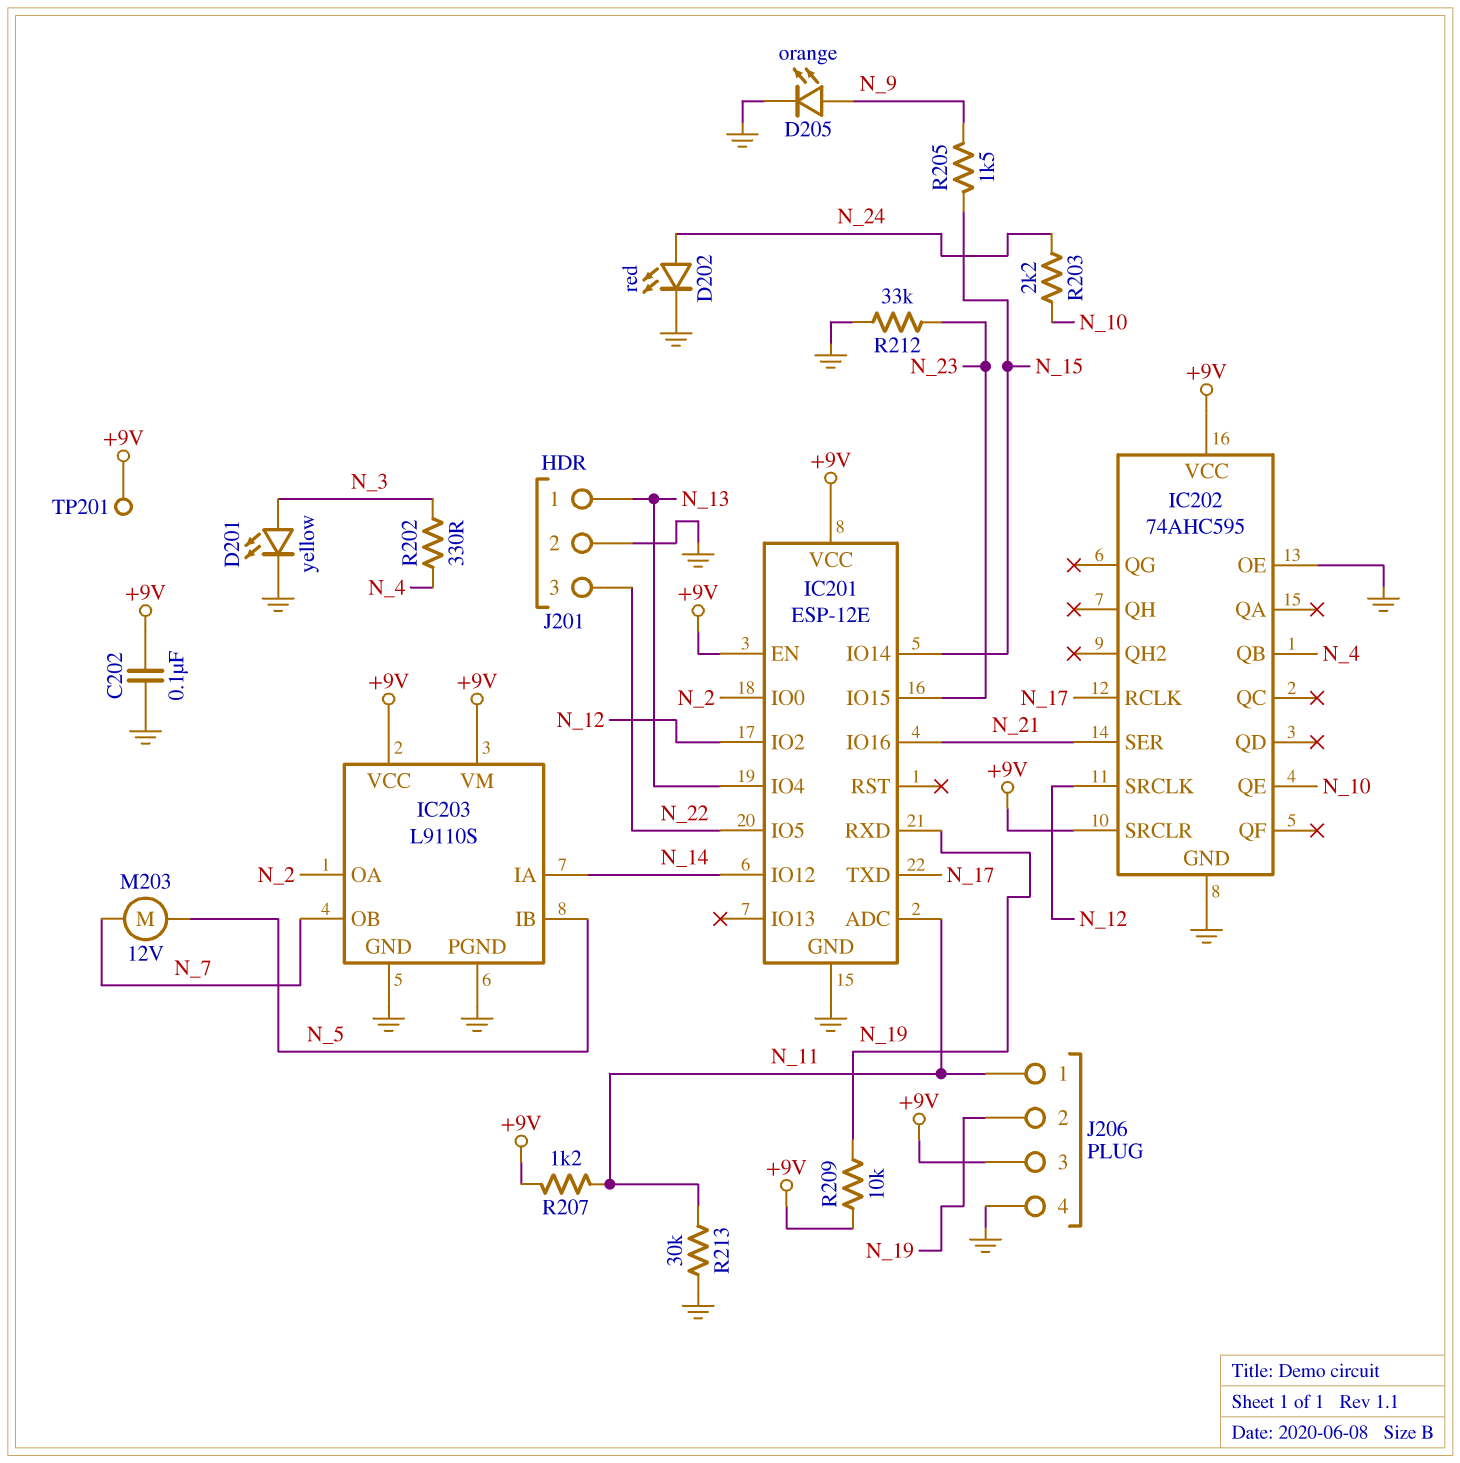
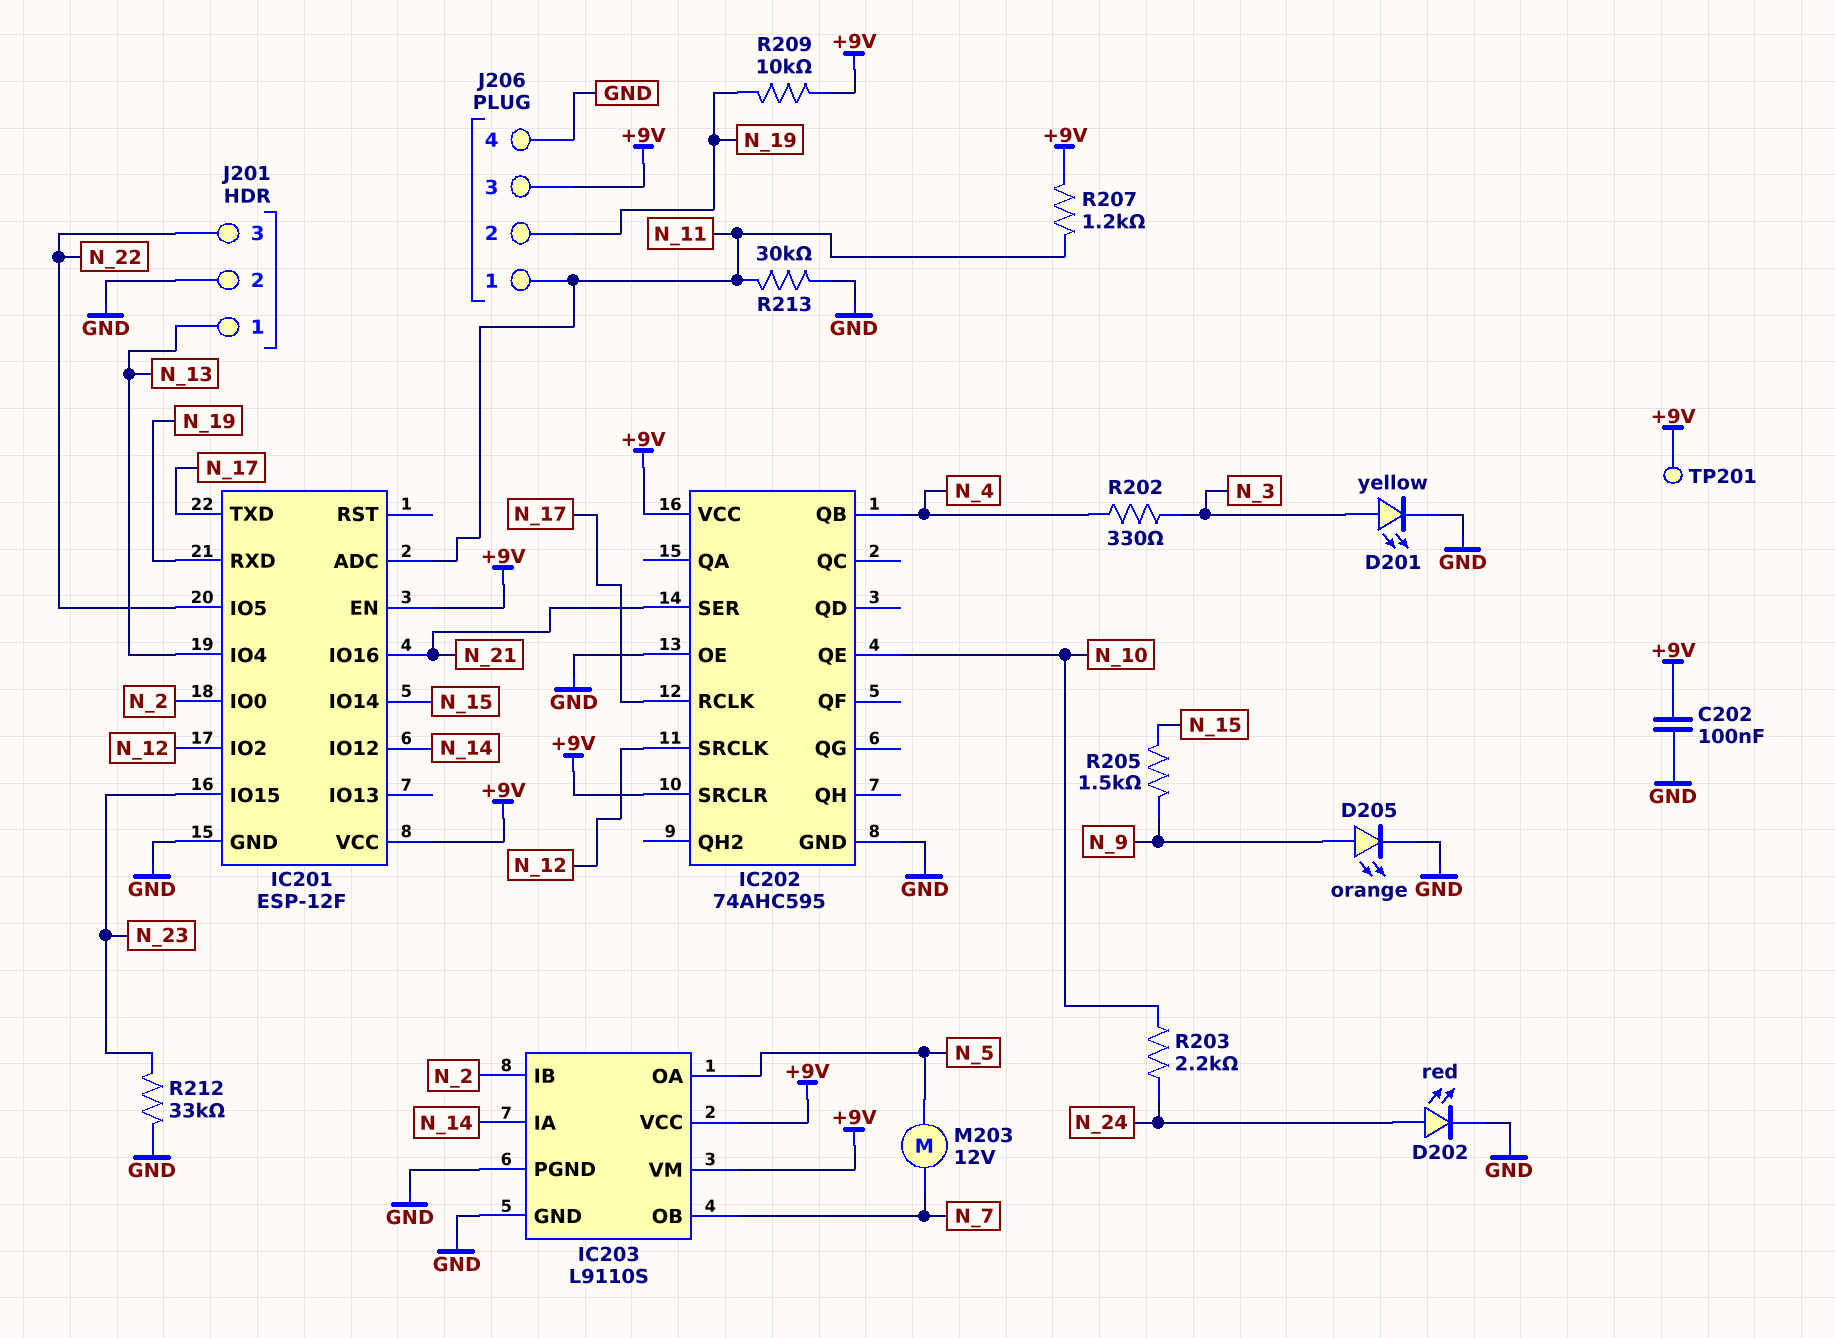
IC201: ESP-12E -> ESP-12F
IC203 pin IB: N_5 -> N_2
IC203 pin OA: N_2 -> N_5

